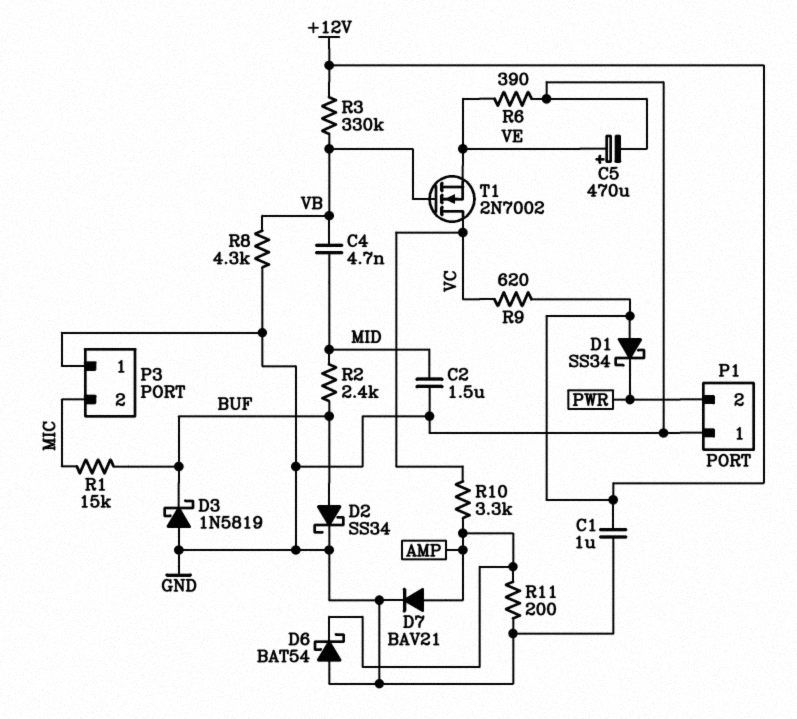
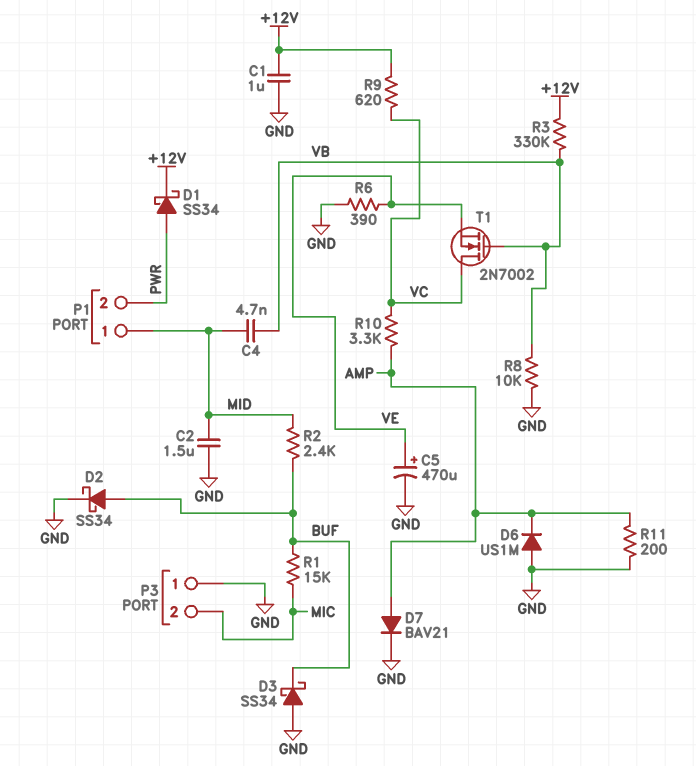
D1: schottky SS34 (A +12V, K PWR) -> schottky SS34 (A PWR, K +12V)
D3: schottky 1N5819 (A GND, K BUF) -> schottky SS34 (A GND, K BUF)
D6: schottky BAT54 (A GND, K AMP) -> diode US1M (A GND, K AMP)
P1 pin 1: GND -> MID
R8: 4.3k (GND, VB) -> 10k (GND, VB)

